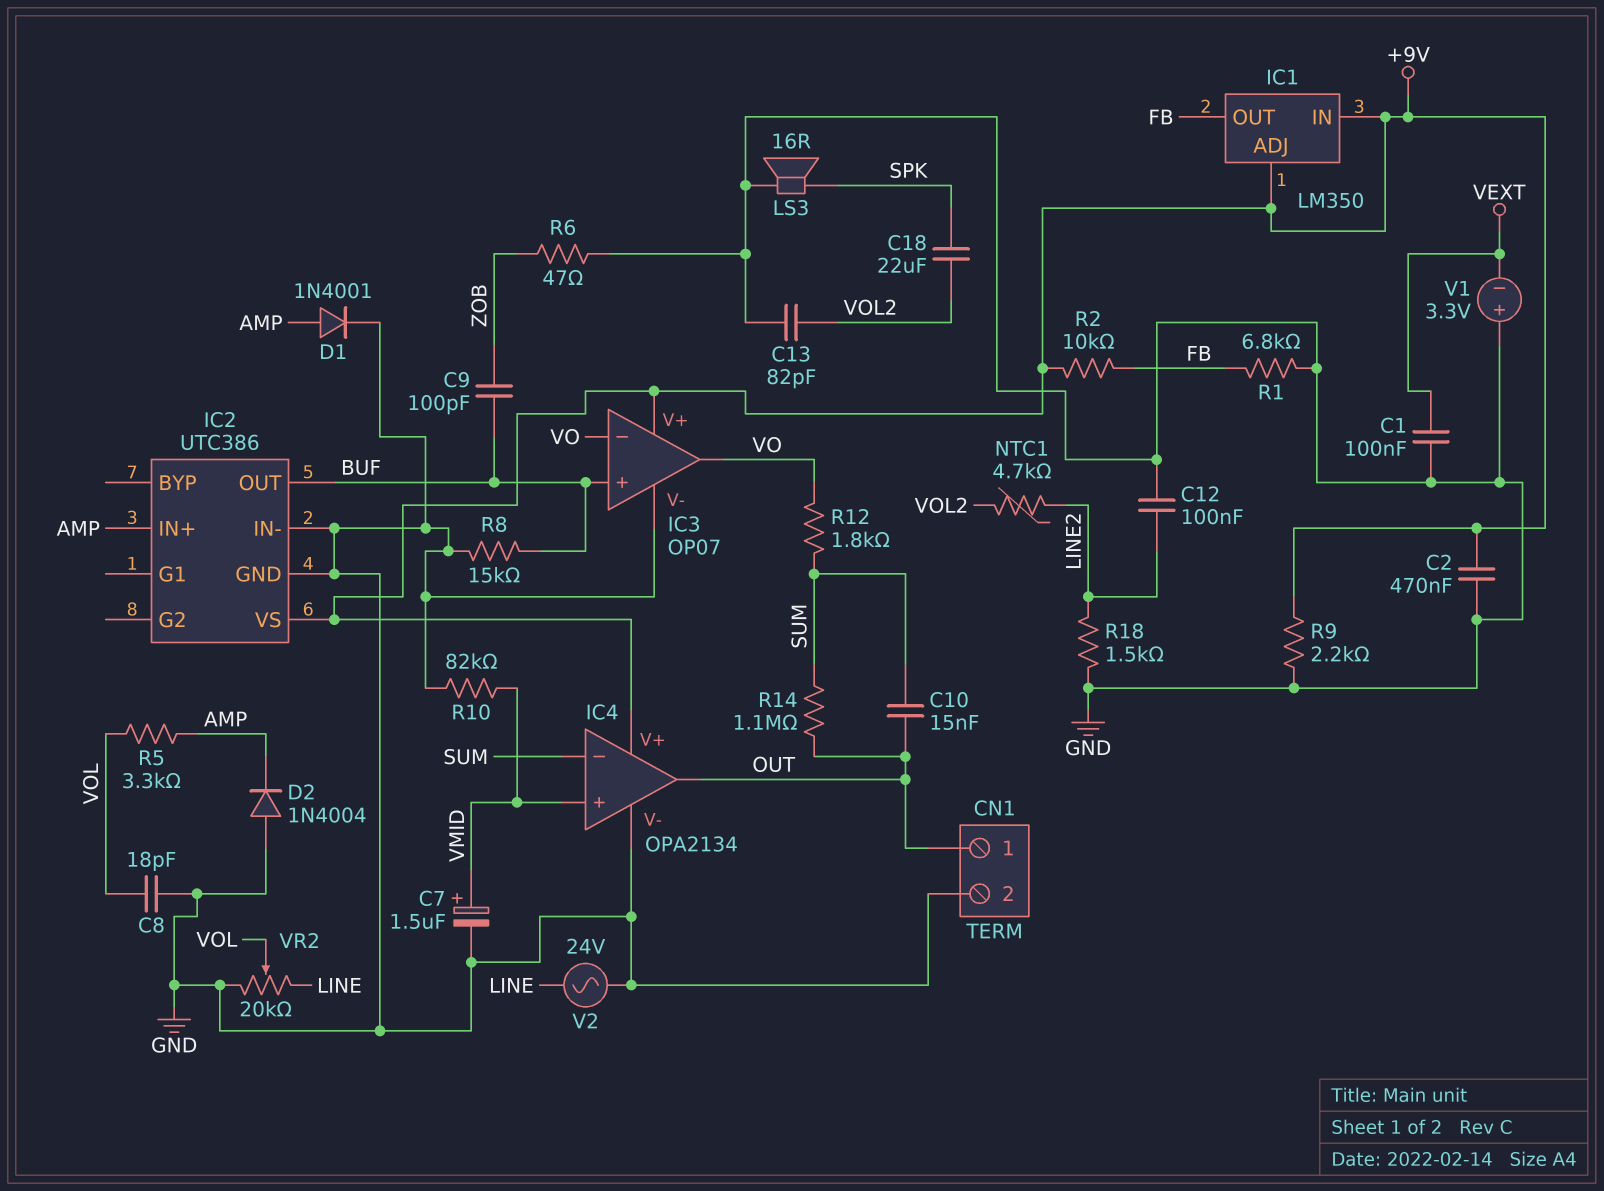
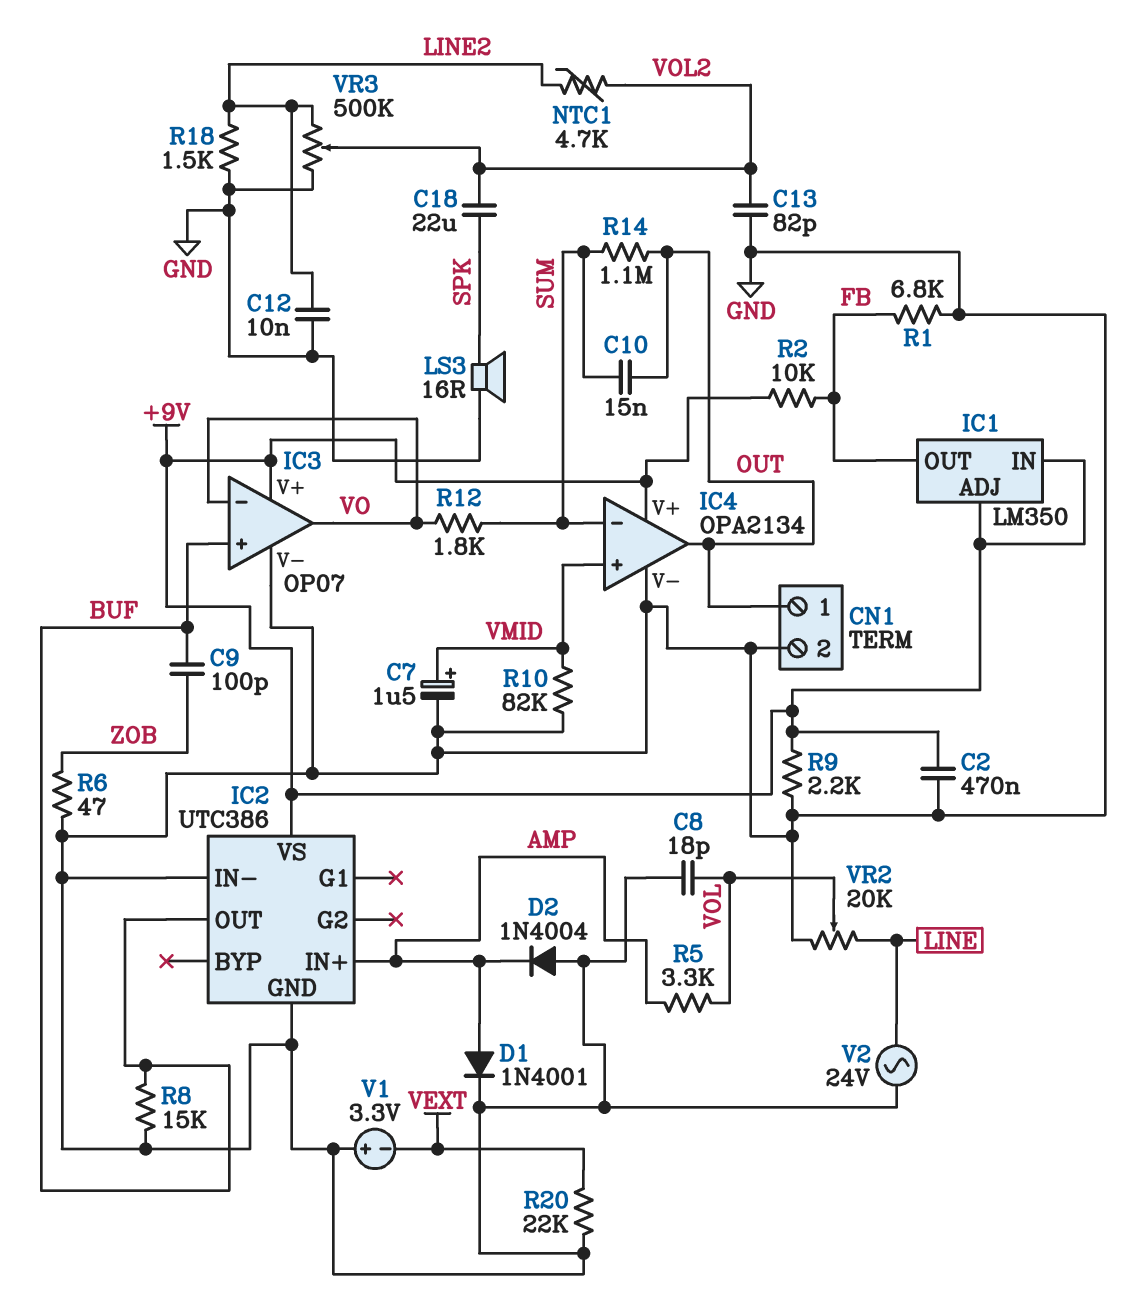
C1: 100nF (GND, VEXT) -> none
C12: 100nF (GND, LINE2) -> 10nF (GND, LINE2)
R20: none -> 22k (GND, VEXT)
VR3: none -> 500k (GND, LINE2, wiper VOL2)

